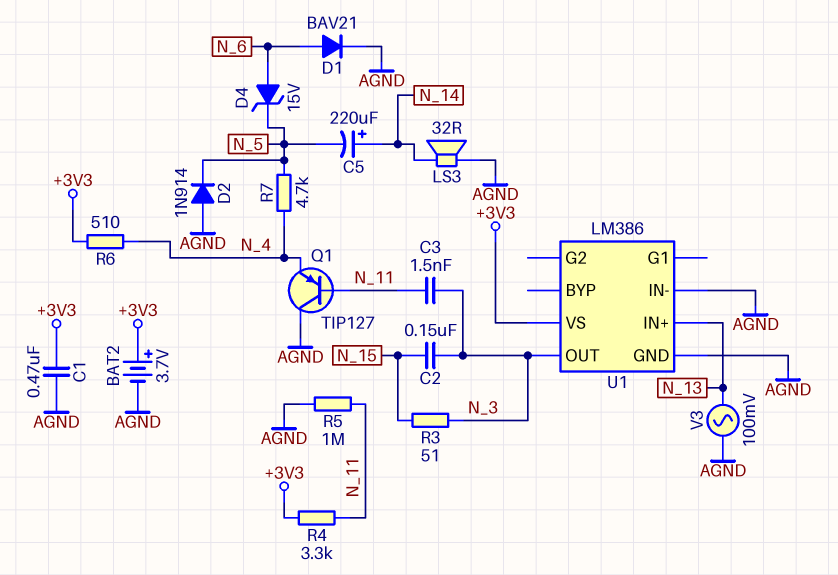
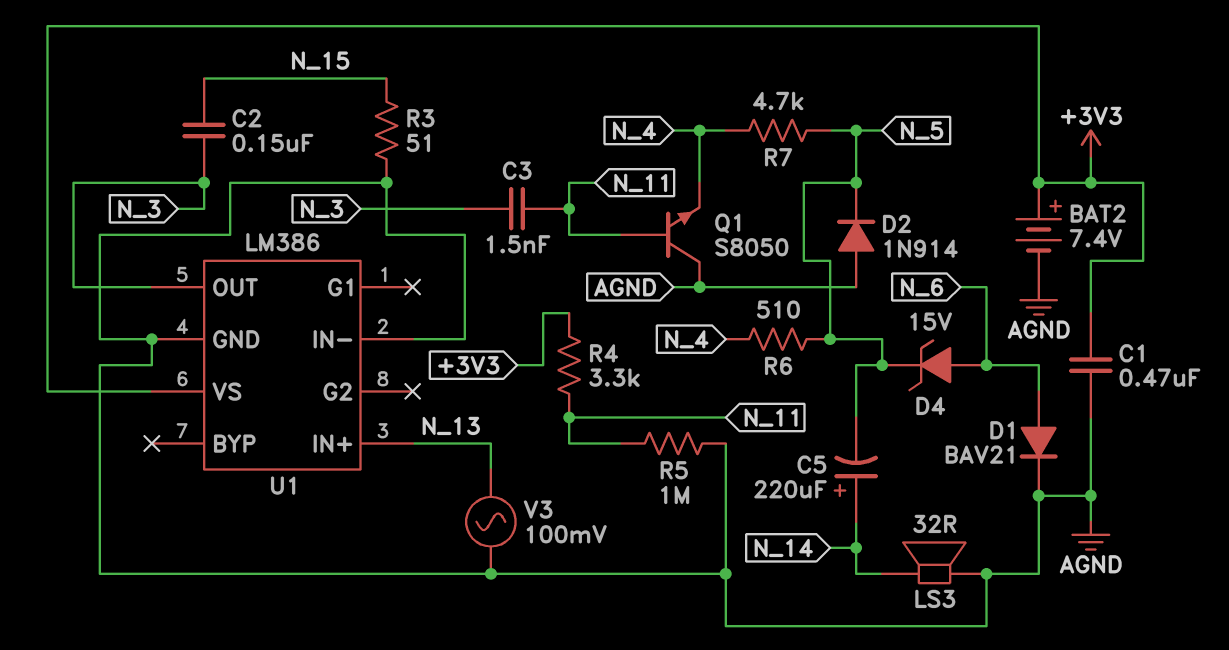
BAT2: 3.7V (plus +3V3, minus AGND) -> 7.4V (plus +3V3, minus AGND)
Q1: PNP TIP127 (B N_11, C AGND, E N_4) -> NPN S8050 (B N_11, C AGND, E N_4)
R3: 51 (N_3, N_15) -> 51 (AGND, N_15)
R6: 510 (+3V3, N_4) -> 510 (N_4, N_5)

